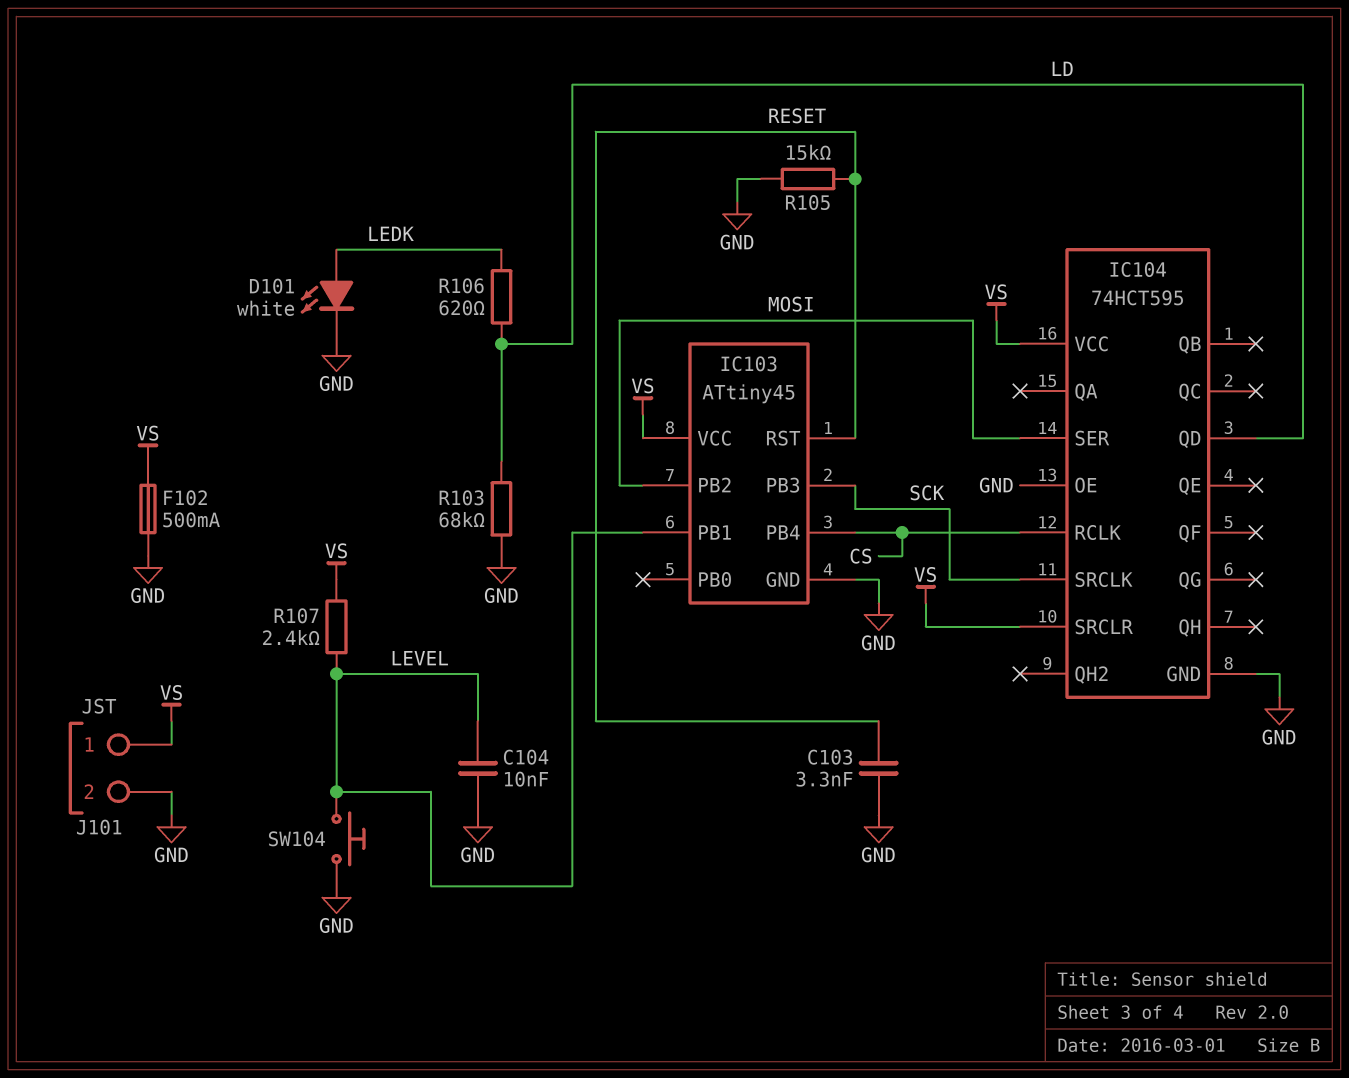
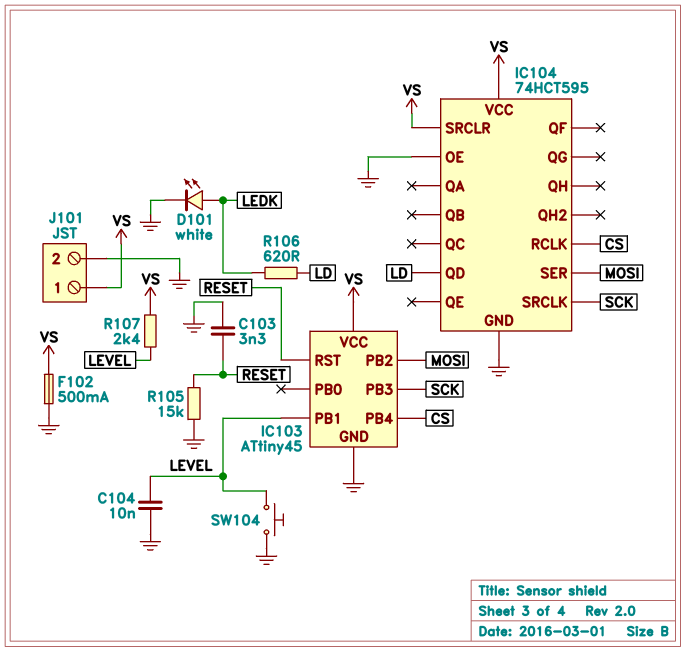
R103: 68k (GND, LD) -> none

